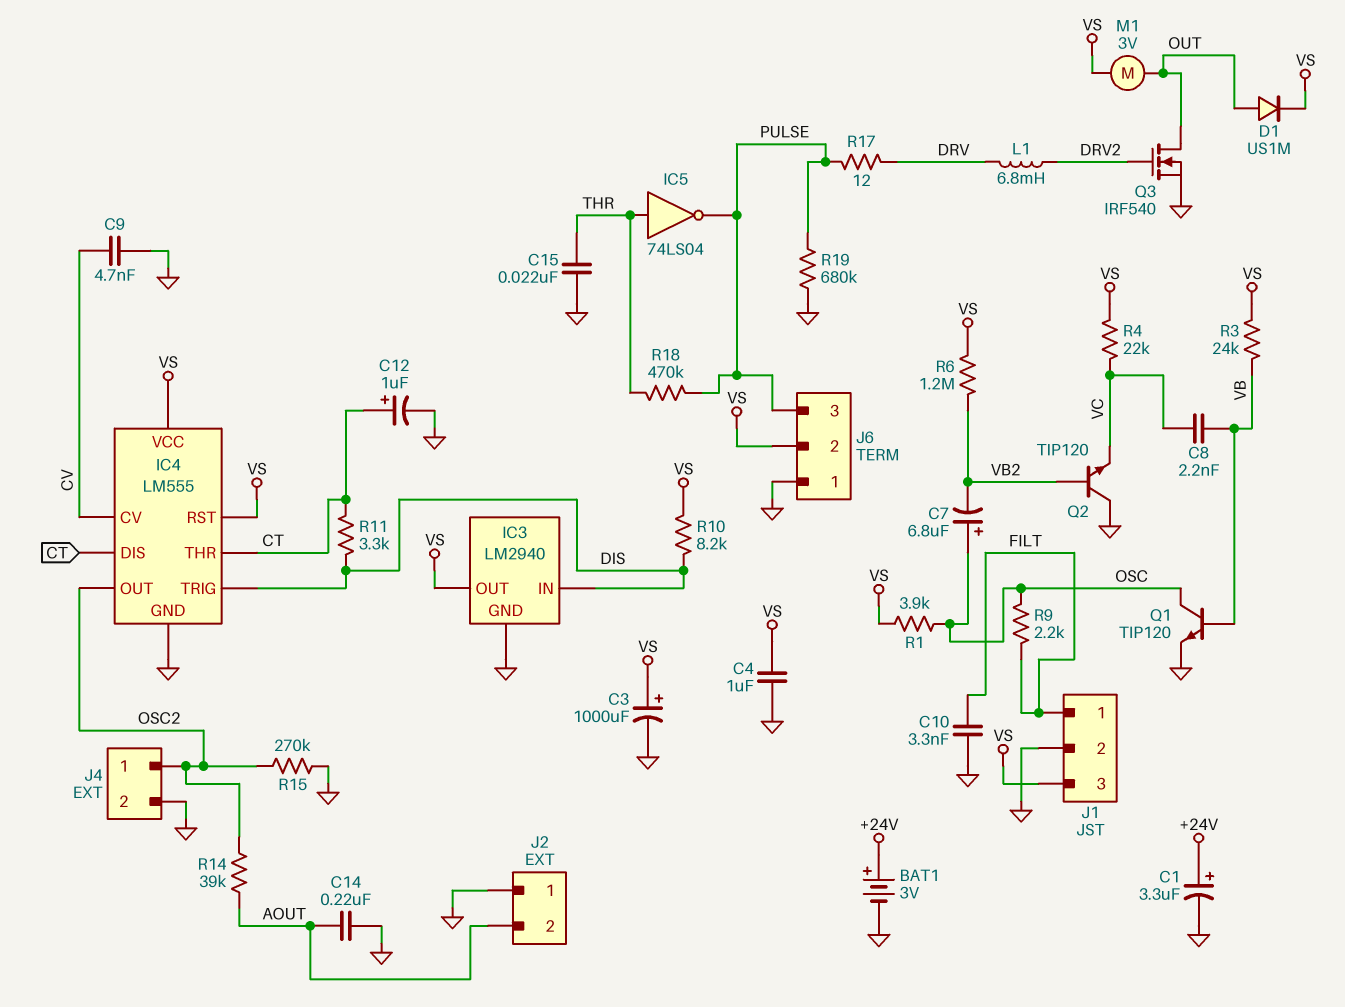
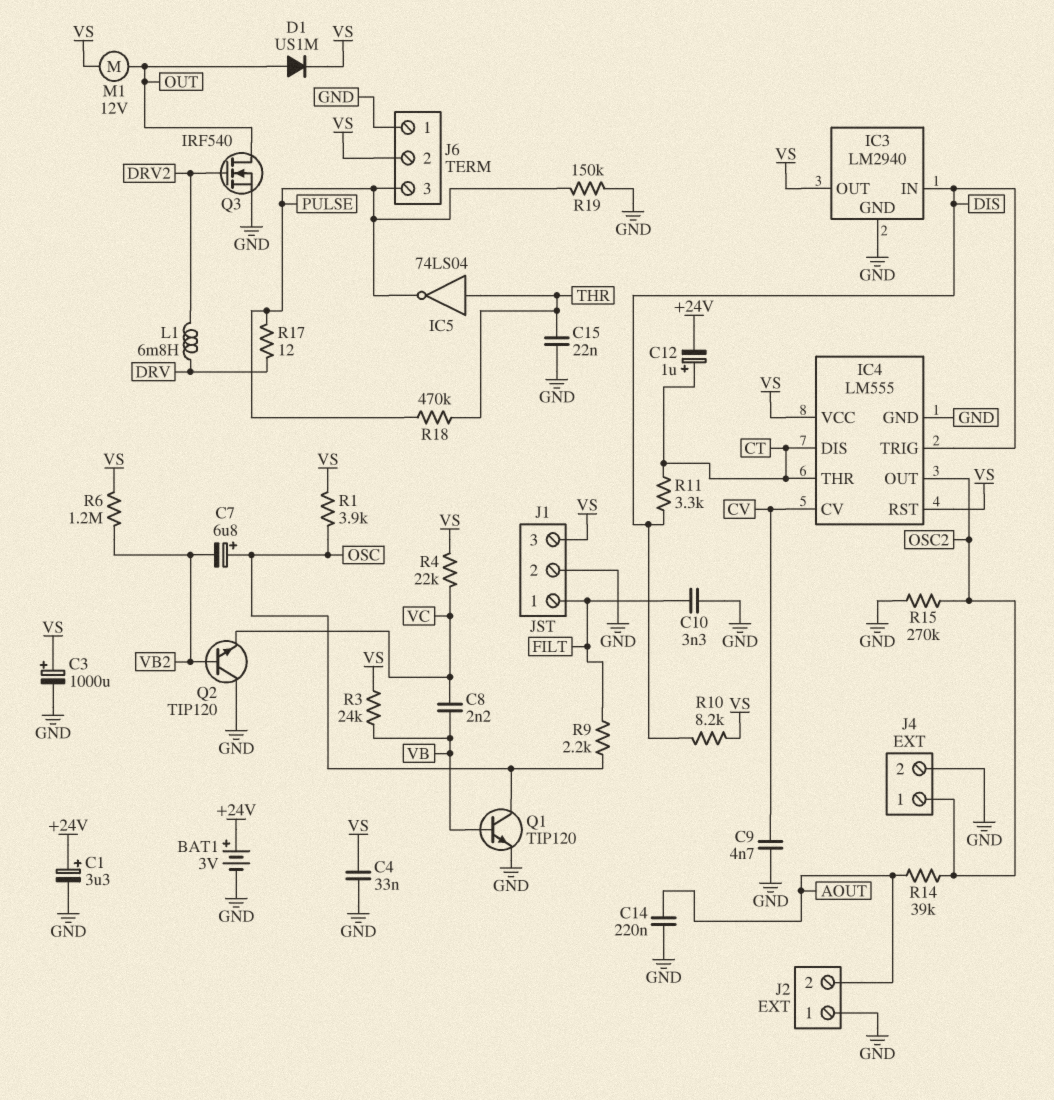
C4: 1uF (GND, VS) -> 33nF (GND, VS)
C12: 1uF (plus CT, minus GND) -> 1uF (plus CT, minus +24V)
M1: motor 3V (OUT, VS) -> motor 12V (OUT, VS)
R19: 680k (GND, PULSE) -> 150k (GND, PULSE)

